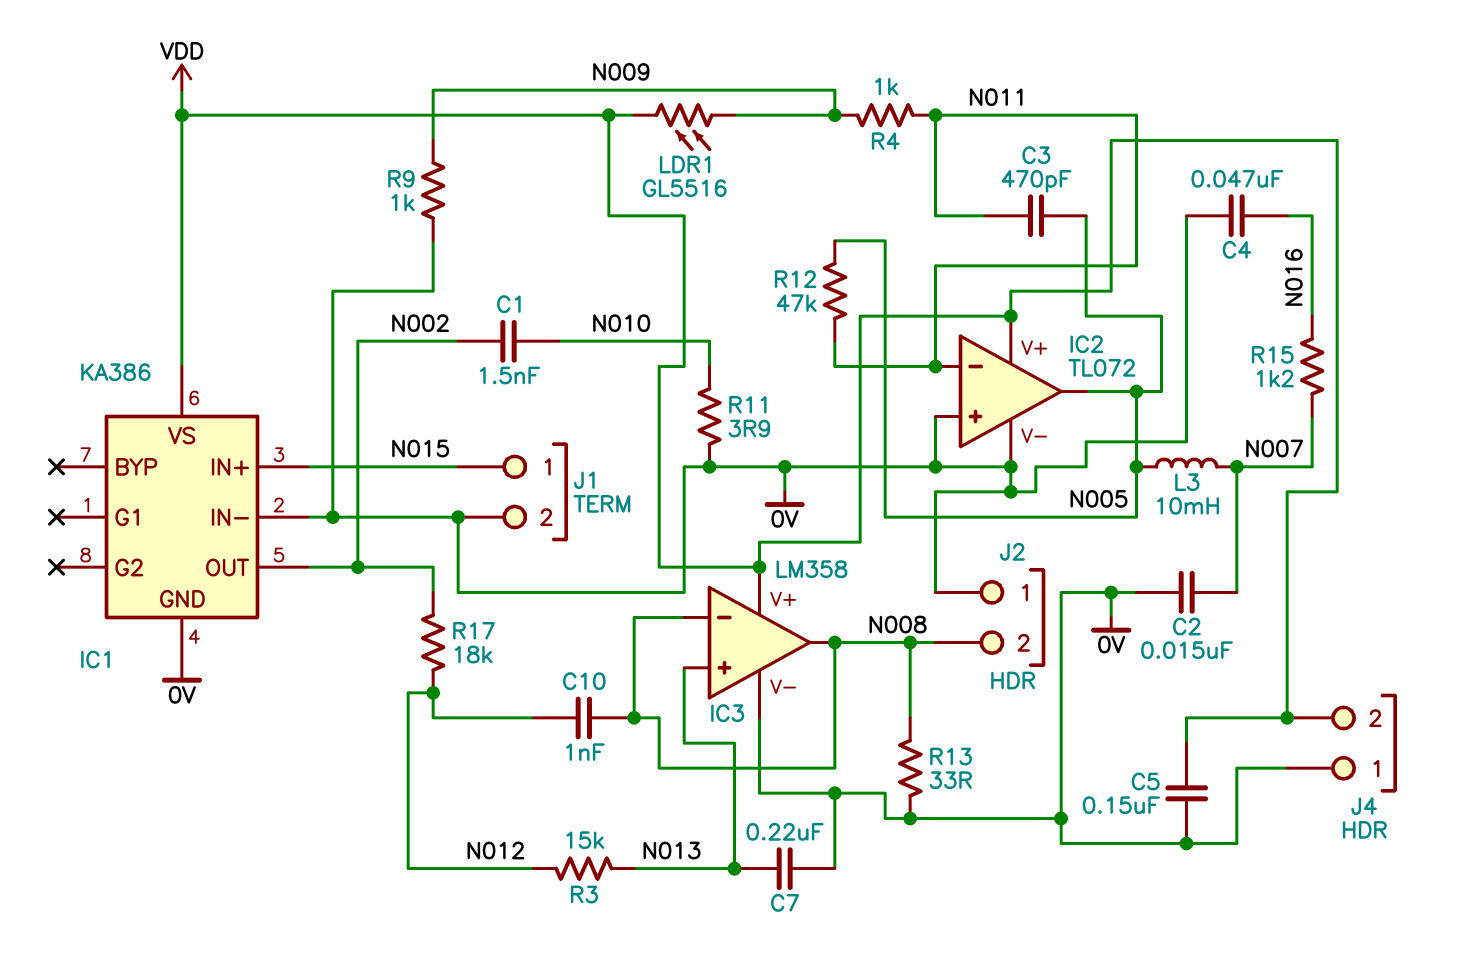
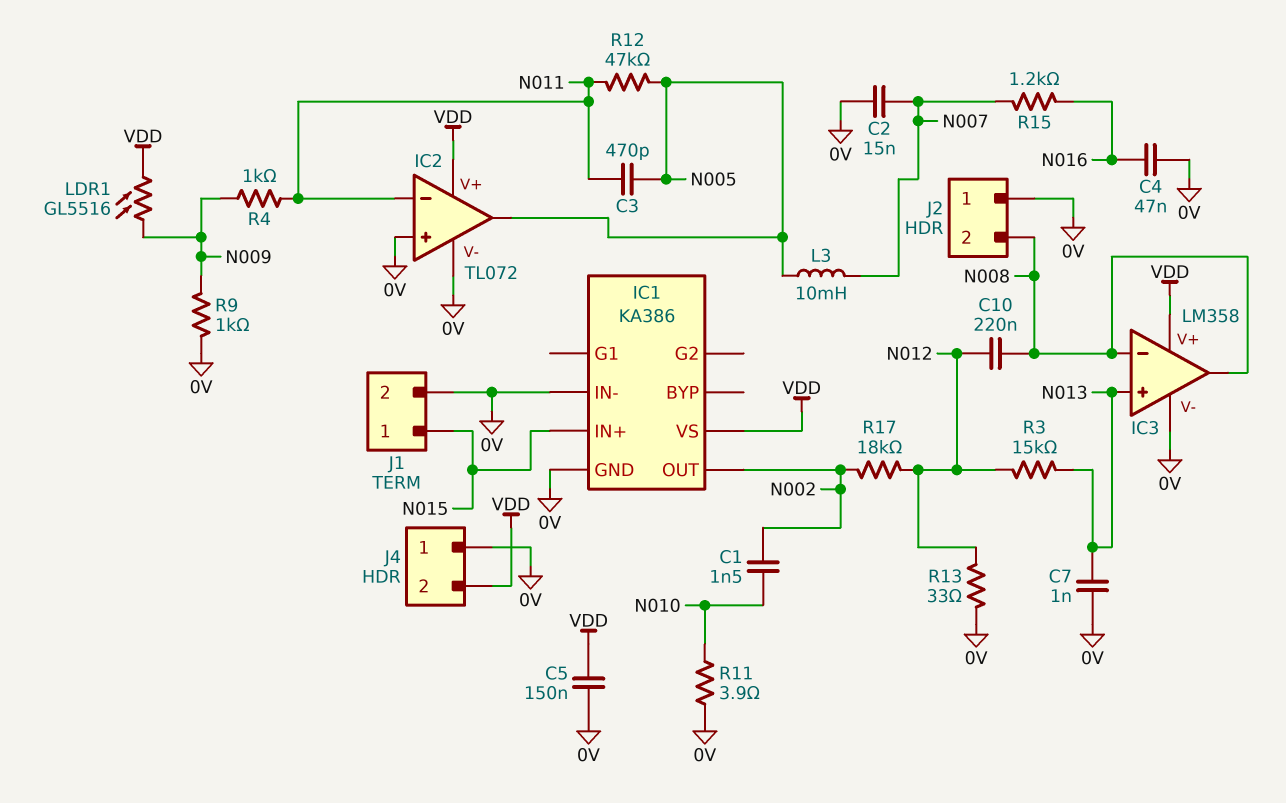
C7: 220nF (0V, N013) -> 1nF (0V, N013)
C10: 1nF (N008, N012) -> 220nF (N008, N012)
R13: 33 (0V, N008) -> 33 (0V, N012)

